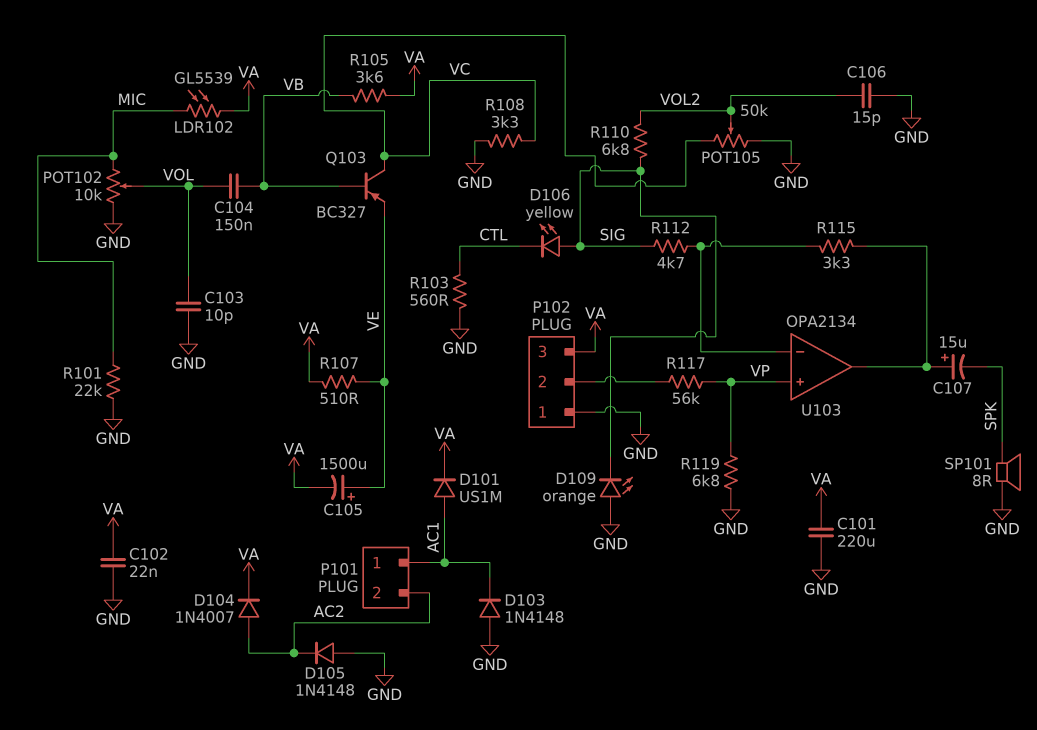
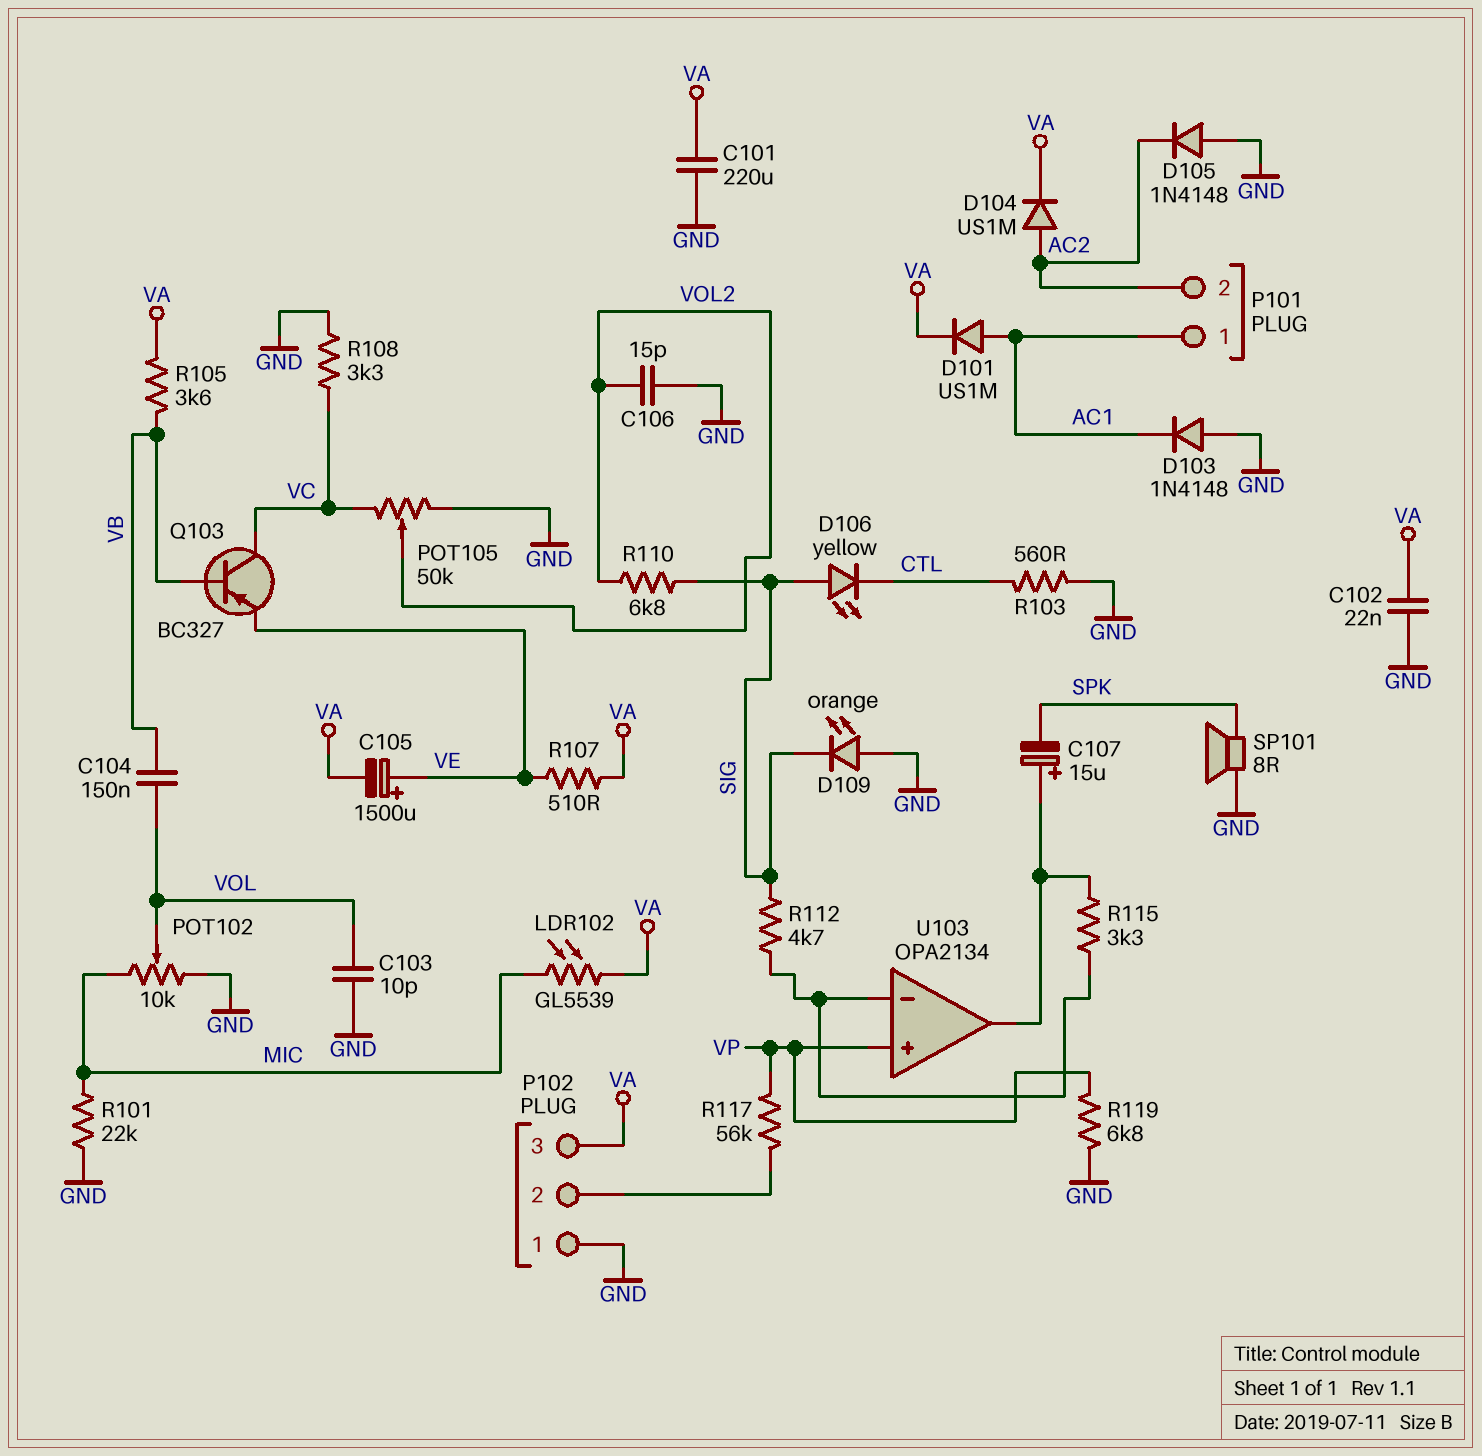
D104: diode 1N4007 (A AC2, K VA) -> diode US1M (A AC2, K VA)

